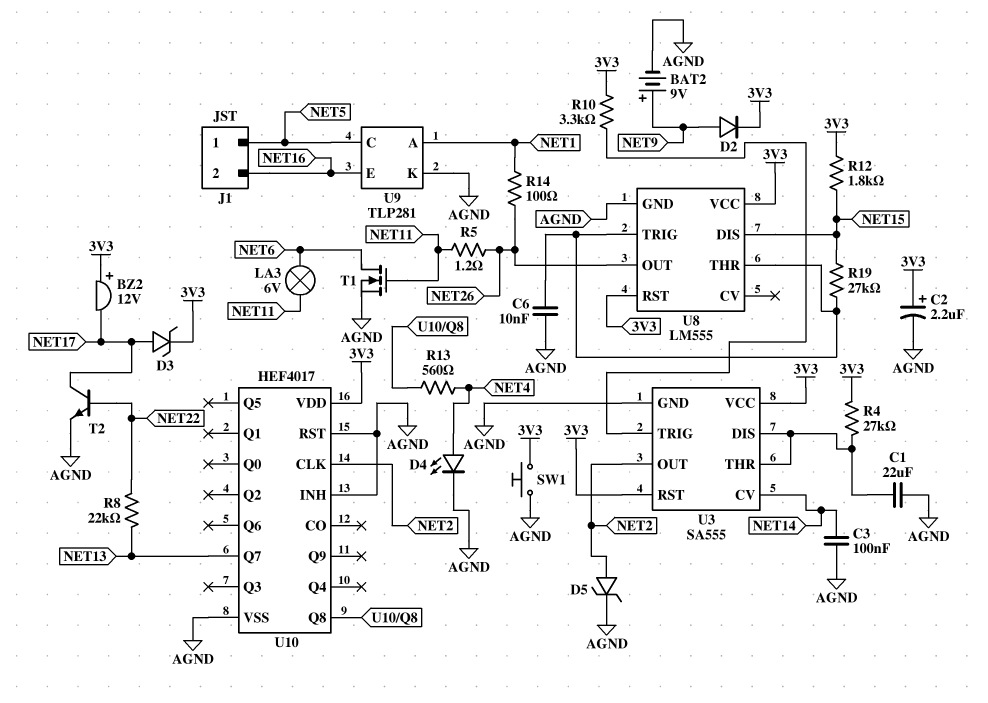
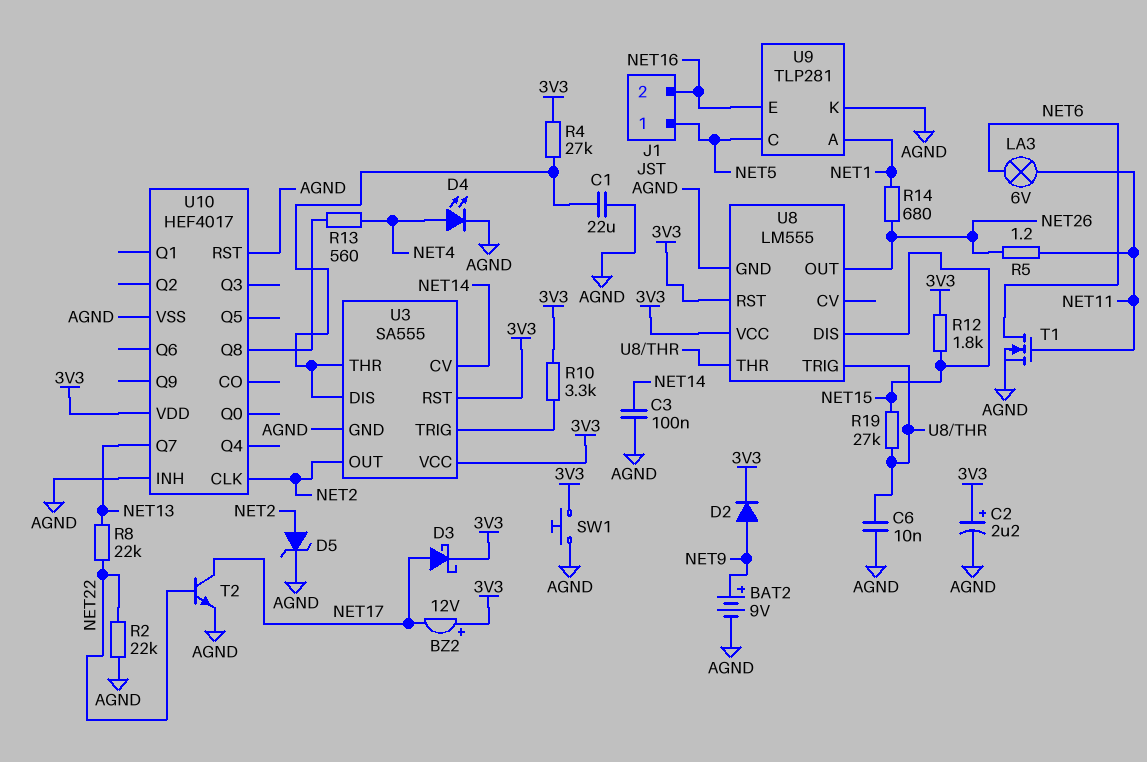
D3: zener (A NET17, K 3V3) -> schottky (A NET17, K 3V3)
R2: none -> 22k (AGND, NET22)
R14: 100 (NET1, NET26) -> 680 (NET1, NET26)

